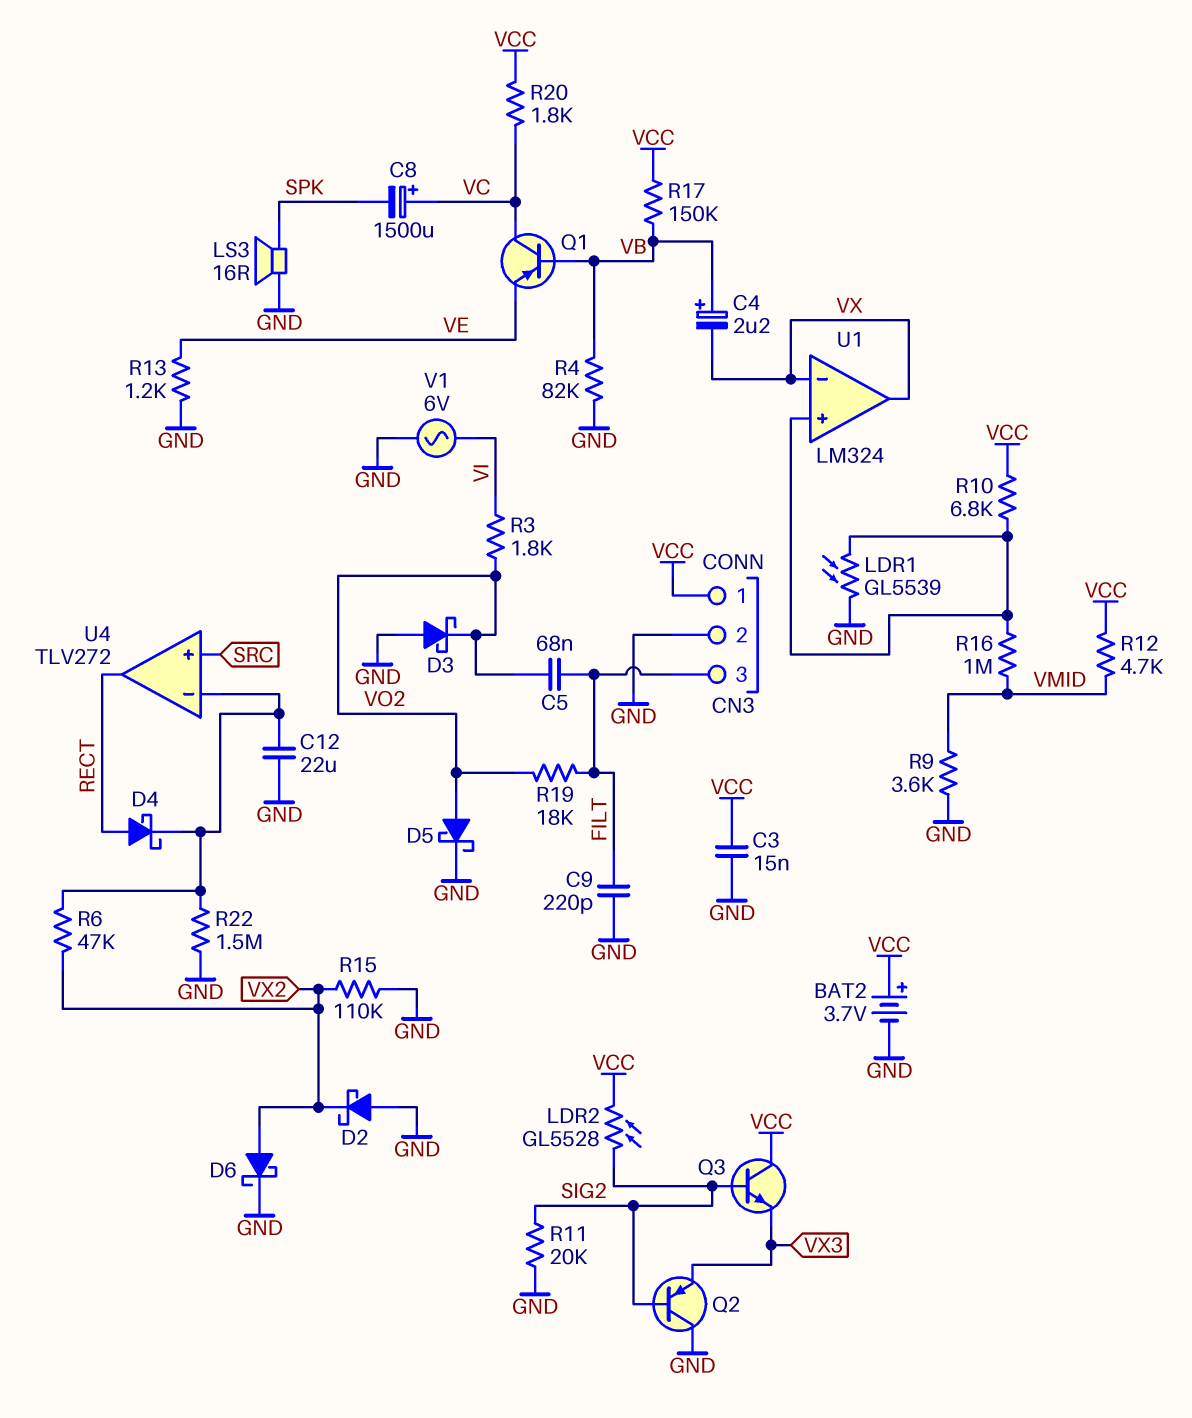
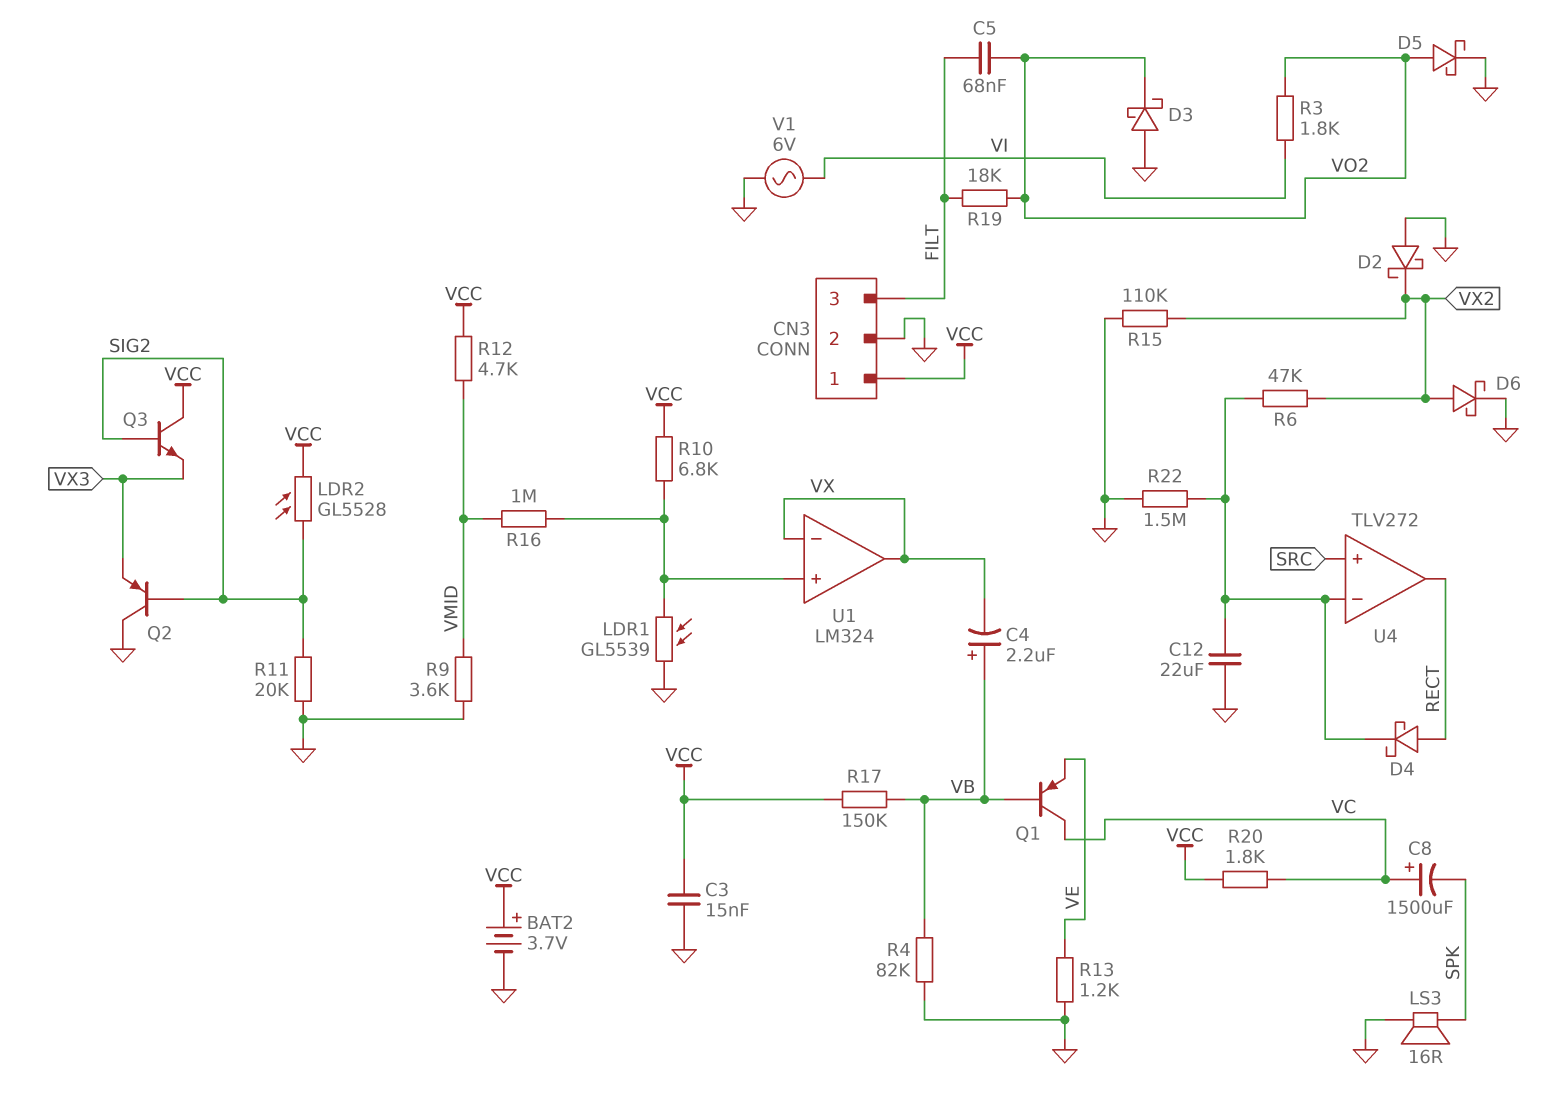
C9: 220pF (FILT, GND) -> none

